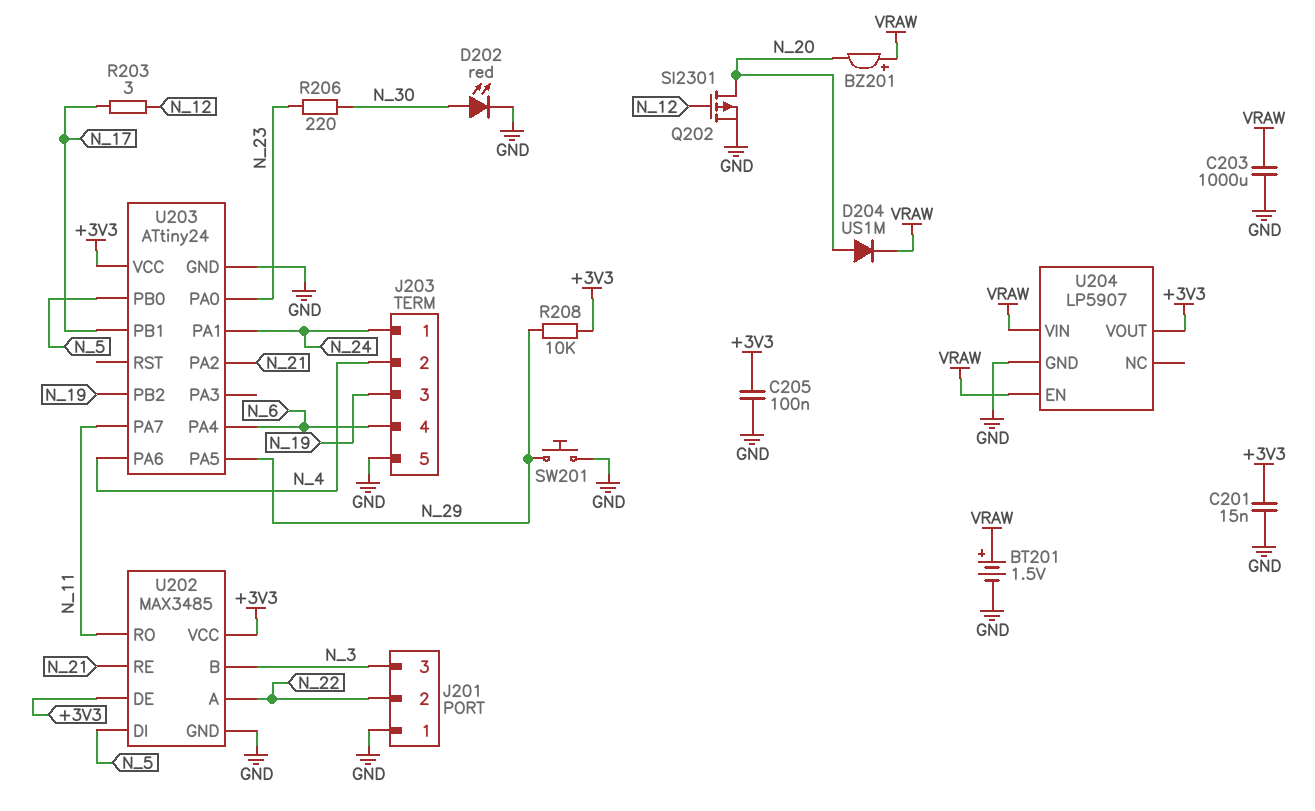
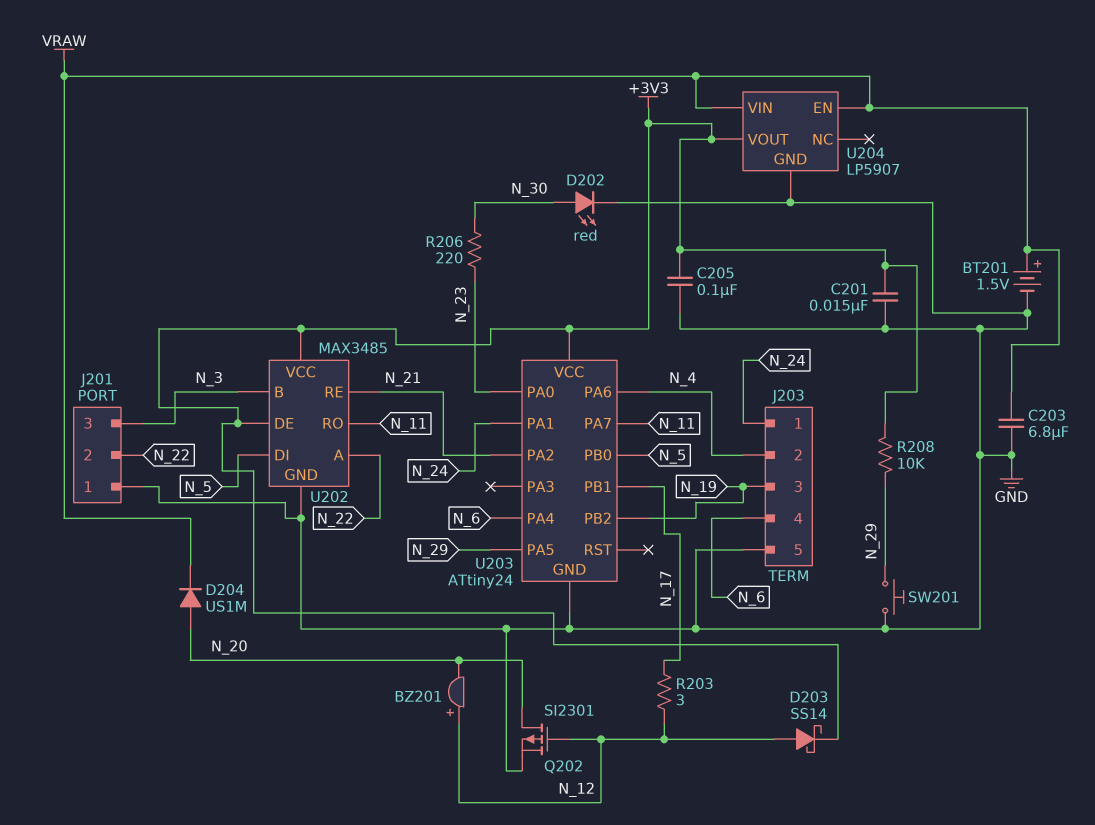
BZ201: buzzer (plus VRAW, minus N_20) -> buzzer (plus N_12, minus N_20)
C203: 1000uF (GND, VRAW) -> 6.8uF (GND, VRAW)
D203: none -> schottky SS14 (A N_12, K +3V3)

